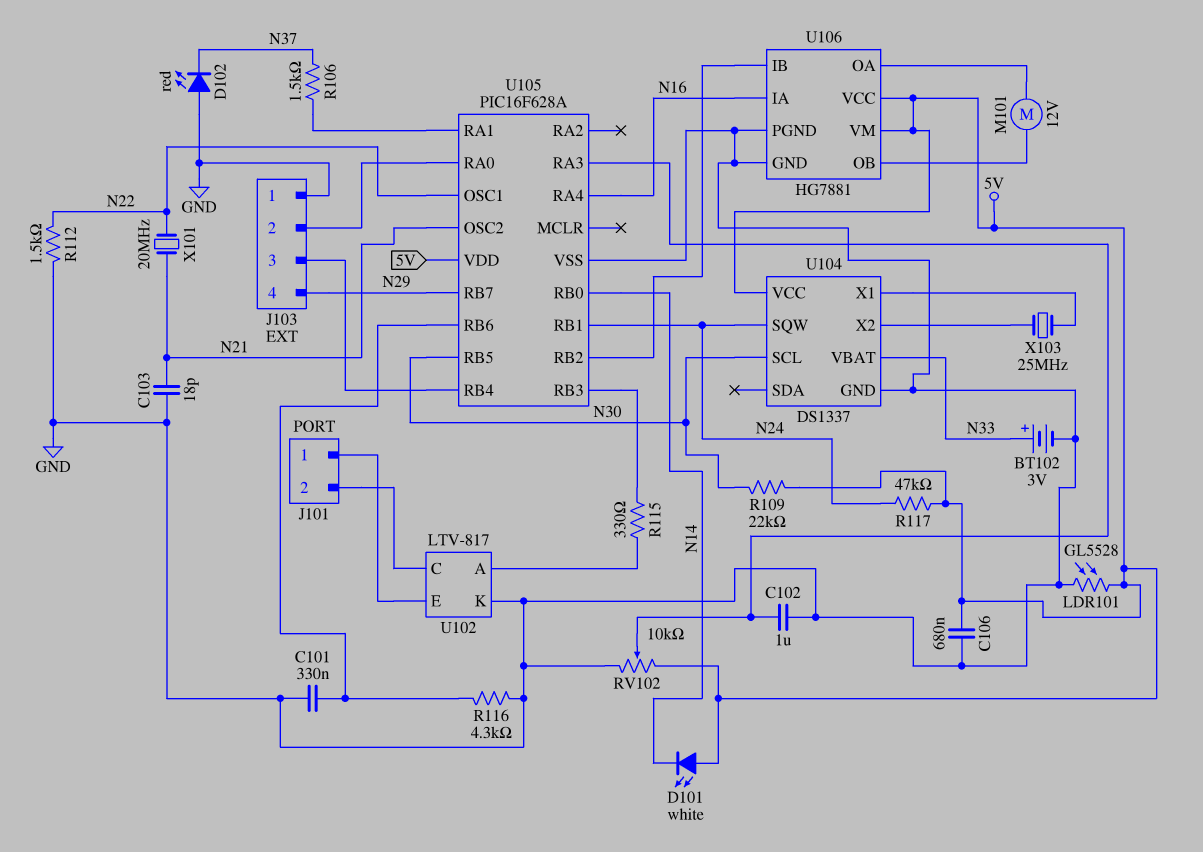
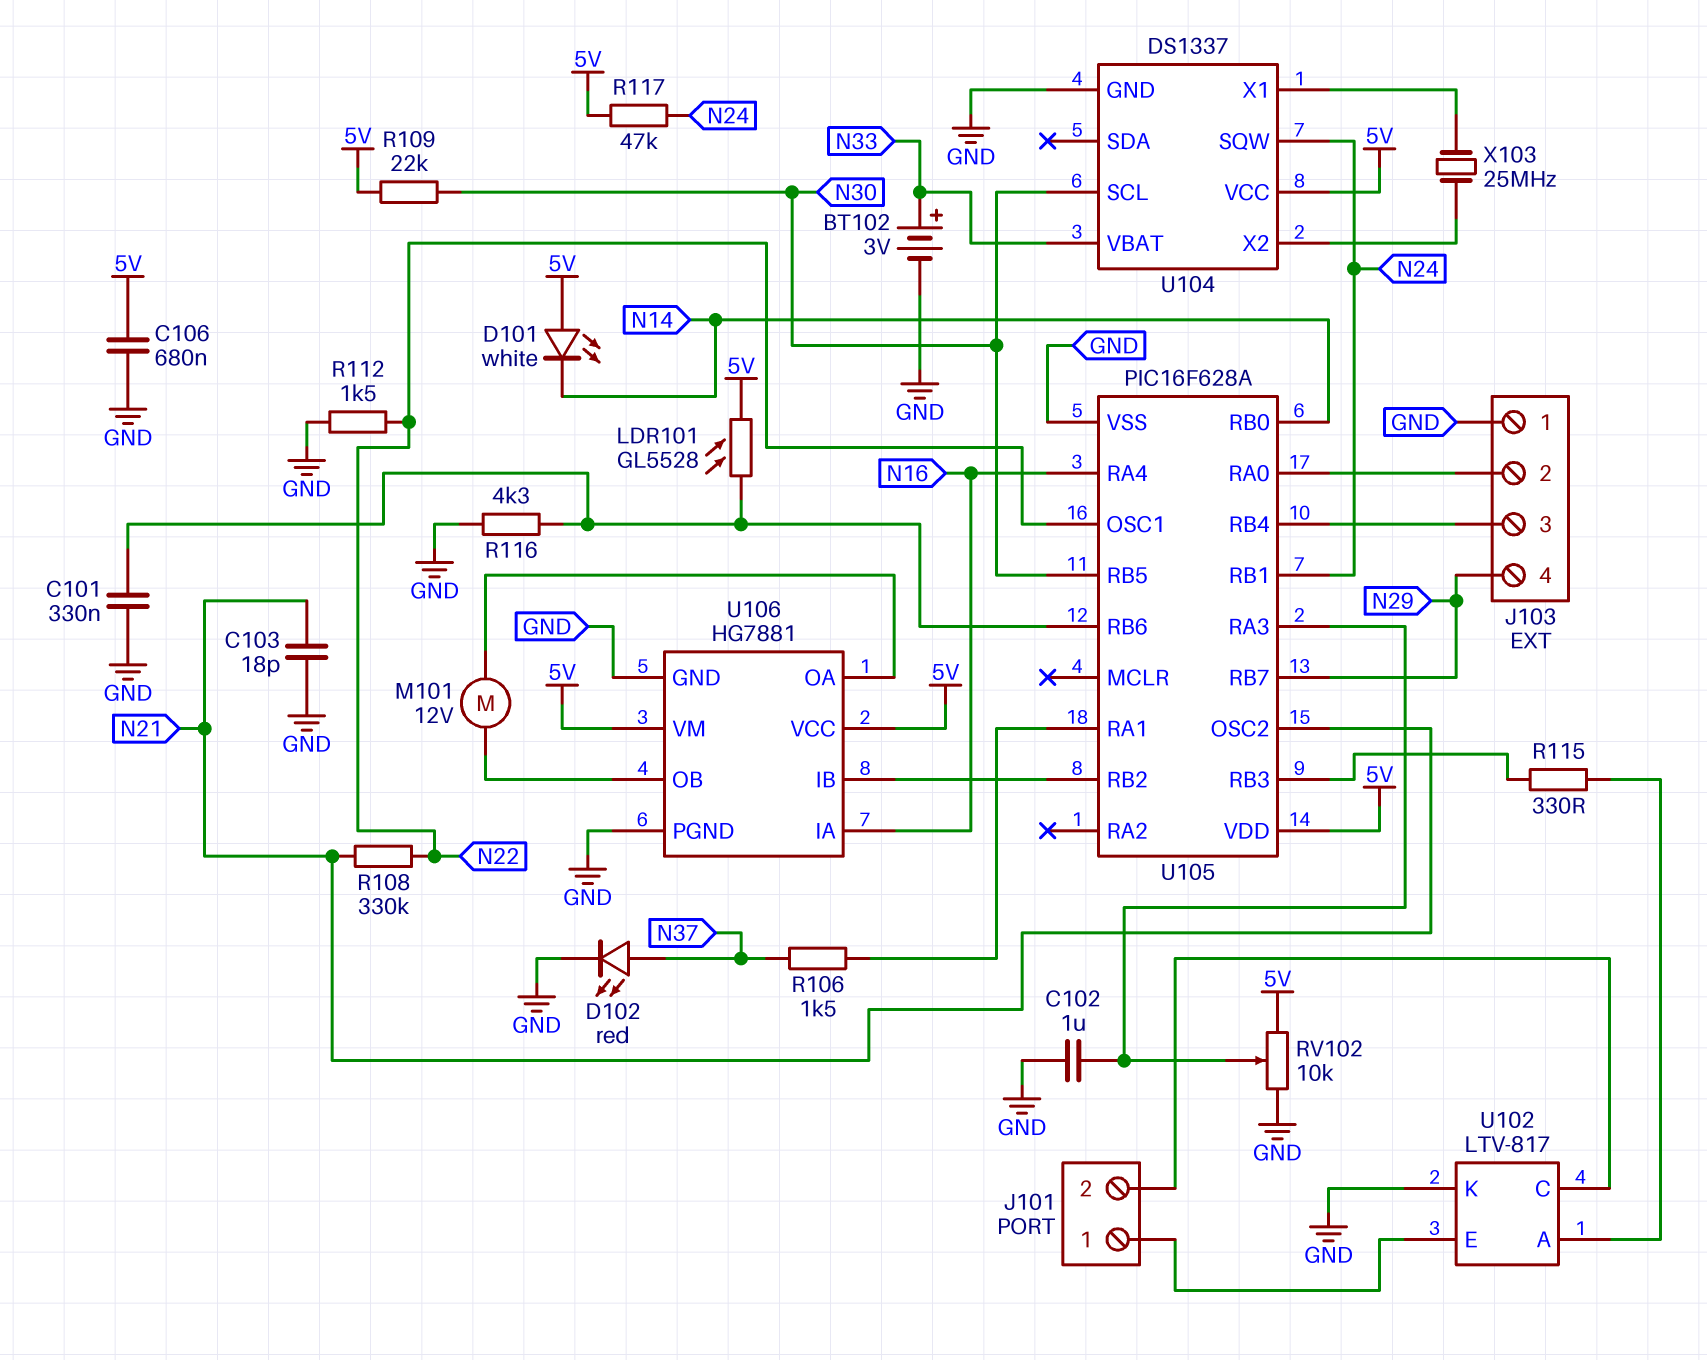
D102: LED red (A GND, K N37) -> LED red (A N37, K GND)
LDR101: GL5528 (5V, GND) -> GL5528 (5V, U105/RB6)
R108: none -> 330k (N21, N22)
X101: 20MHz (N21, N22) -> none

